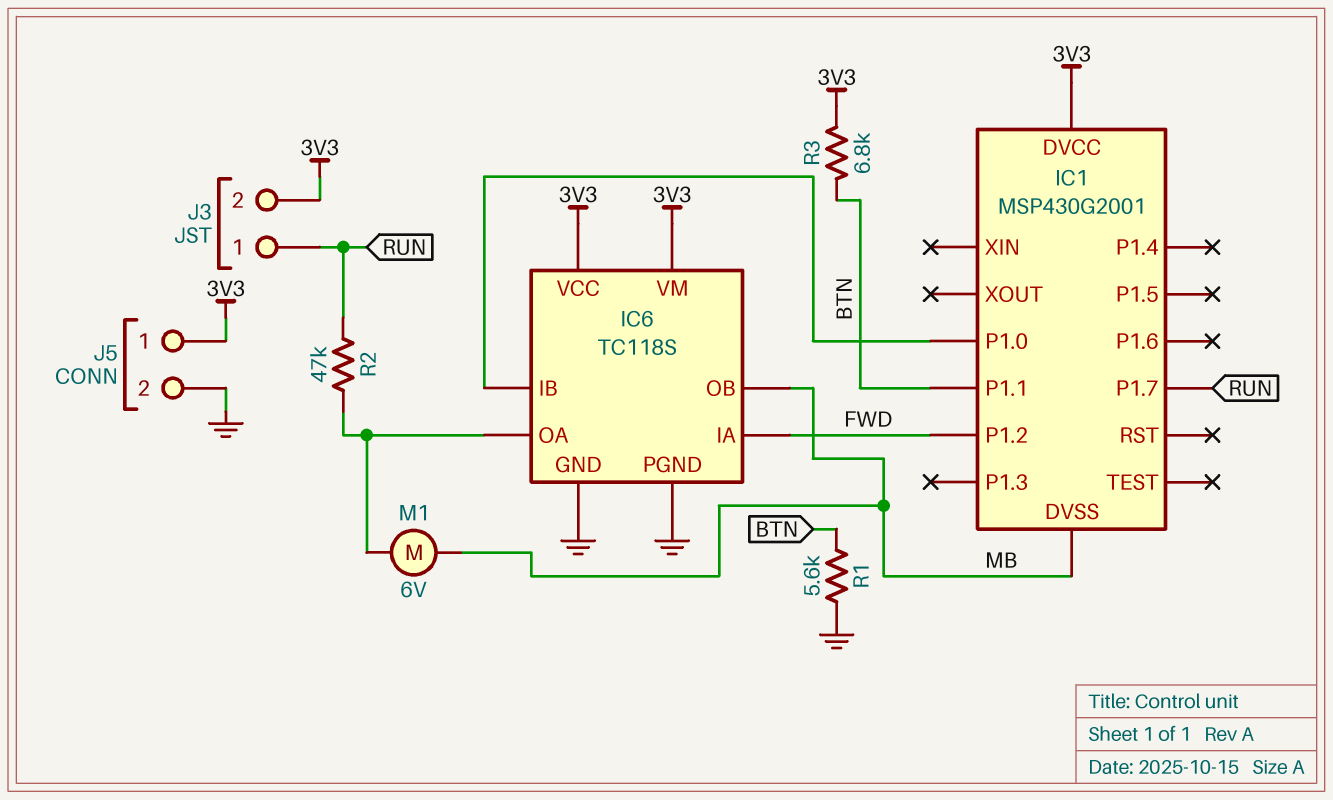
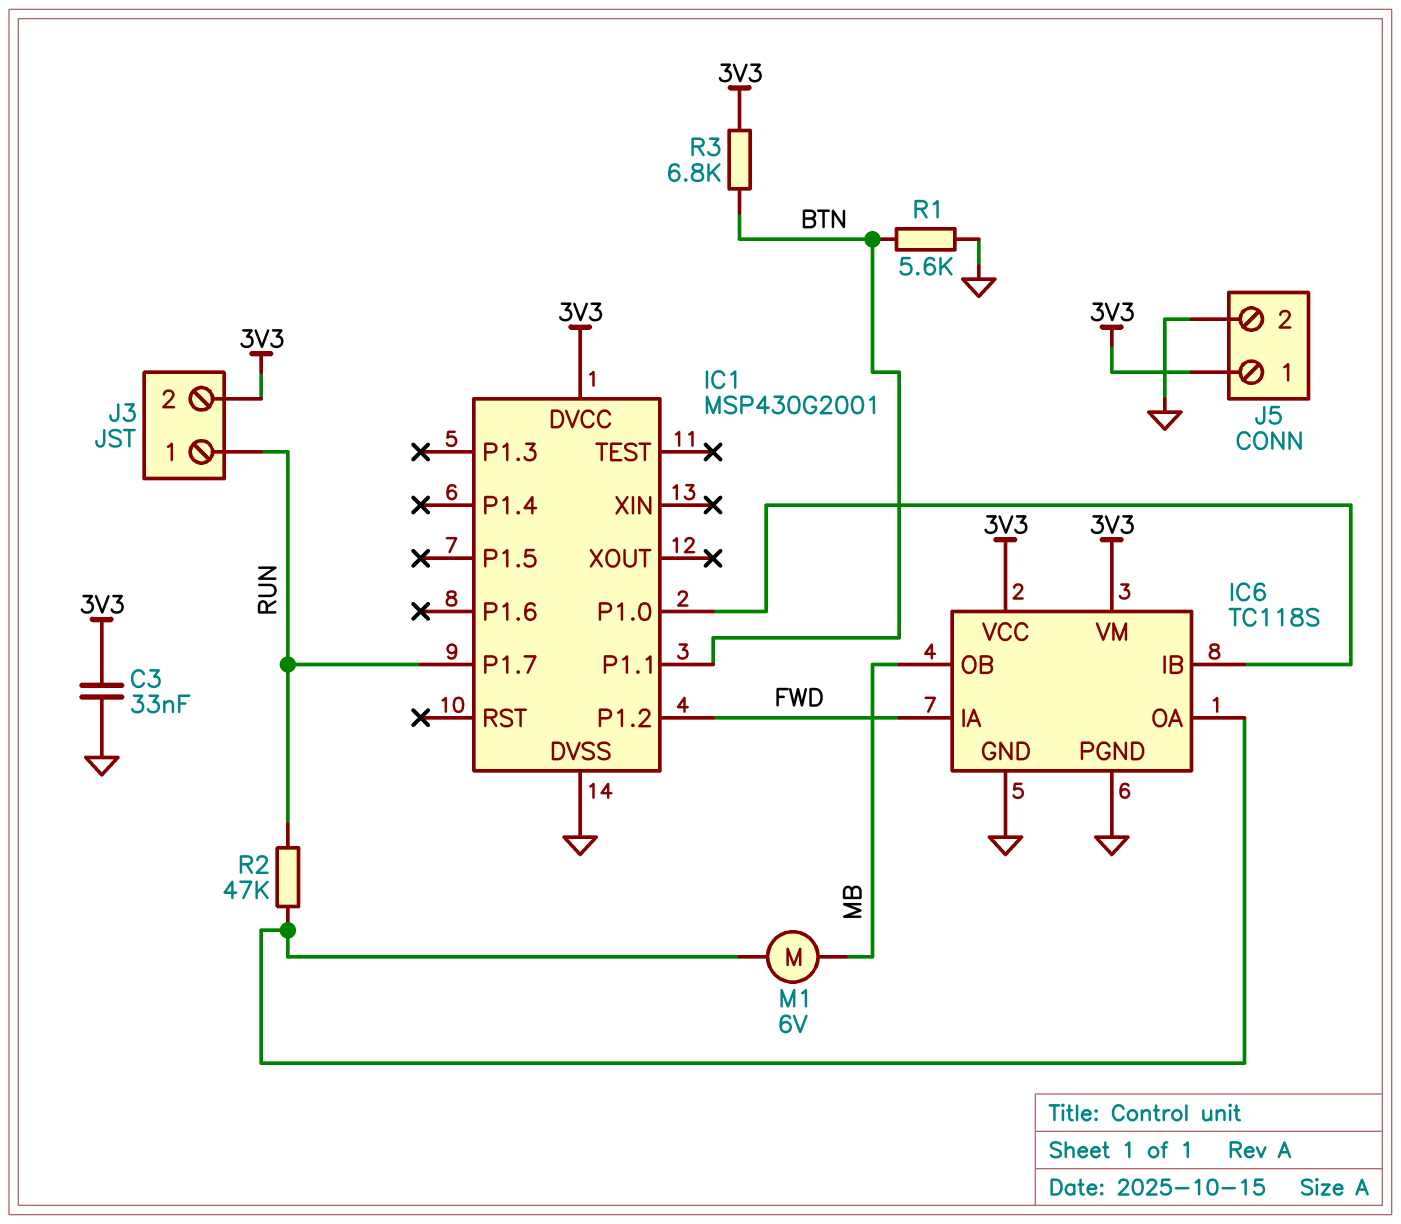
C3: none -> 33nF (3V3, GND)
IC1 pin DVSS: MB -> GND

